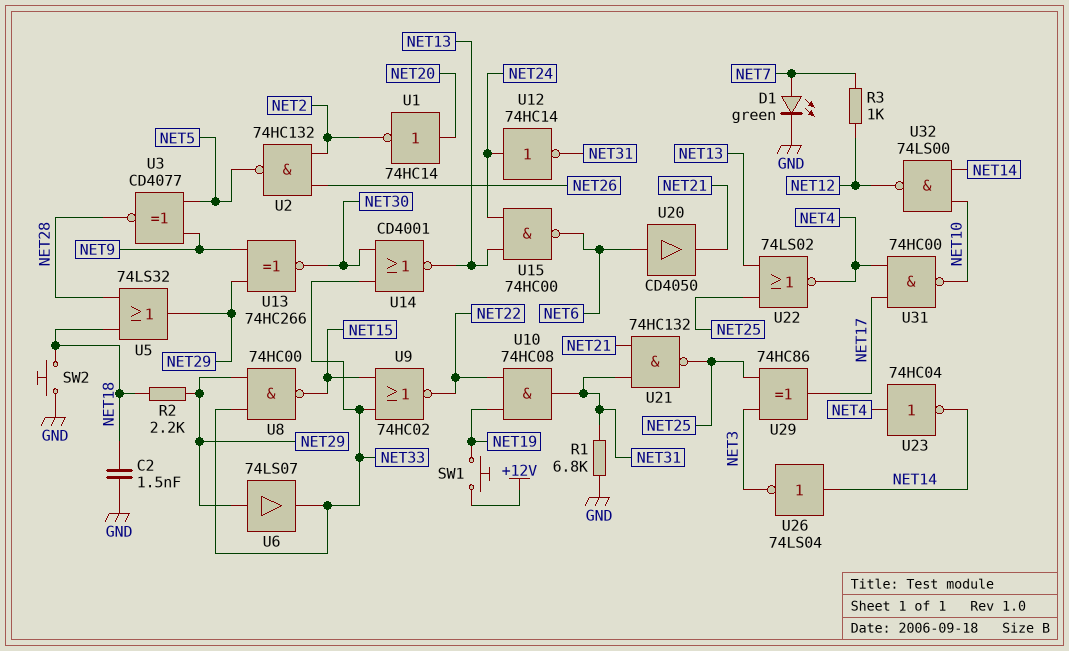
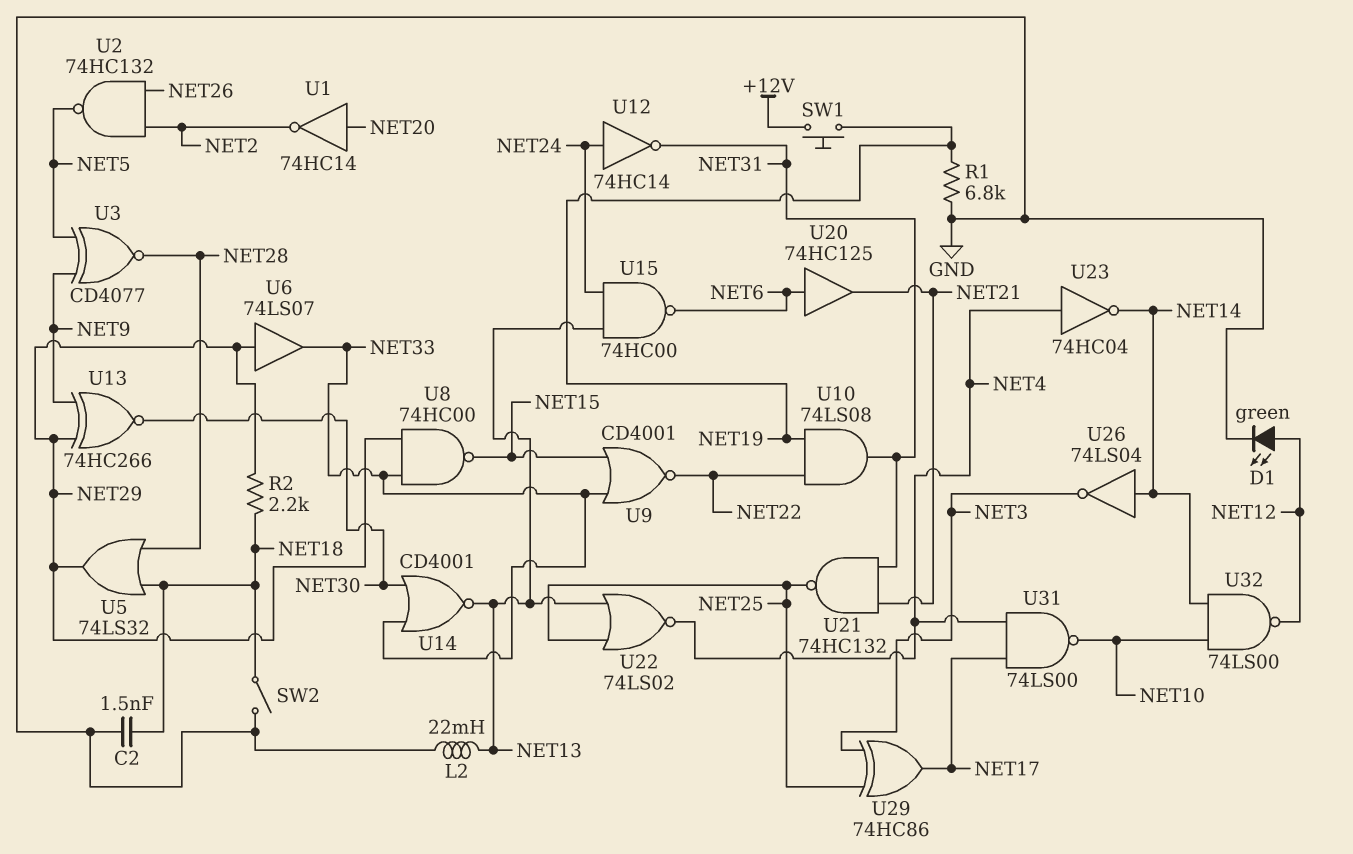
D1: LED green (A NET7, K GND) -> LED green (A NET12, K GND)
L2: none -> 22mH (GND, NET13)
R1: 6.8k (GND, NET31) -> 6.8k (GND, NET19)
R3: 1k (NET7, NET12) -> none
SW2: button (GND, NET18) -> switch (GND, NET18)
U9: NOR 74HC02 (in NET15, in NET33, out NET22) -> NOR CD4001 (in NET15, in NET33, out NET22)
U10: AND 74HC08 (in NET19, in NET22, out NET31) -> AND 74LS08 (in NET19, in NET22, out NET31)
U20: buffer CD4050 (in NET6, out NET21) -> buffer 74HC125 (in NET6, out NET21)
U31: NAND 74HC00 (in NET4, in NET17, out NET10) -> NAND 74LS00 (in NET4, in NET17, out NET10)

